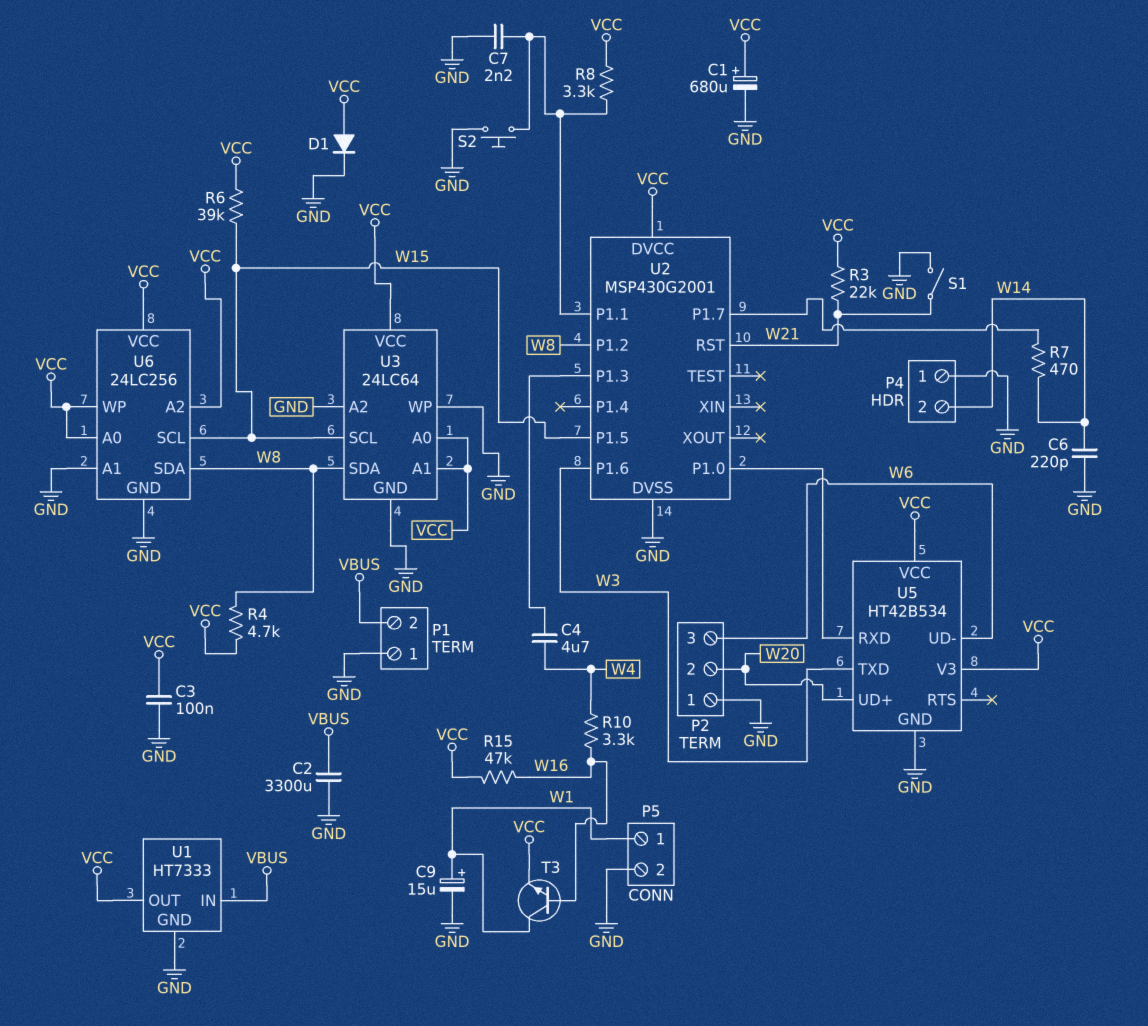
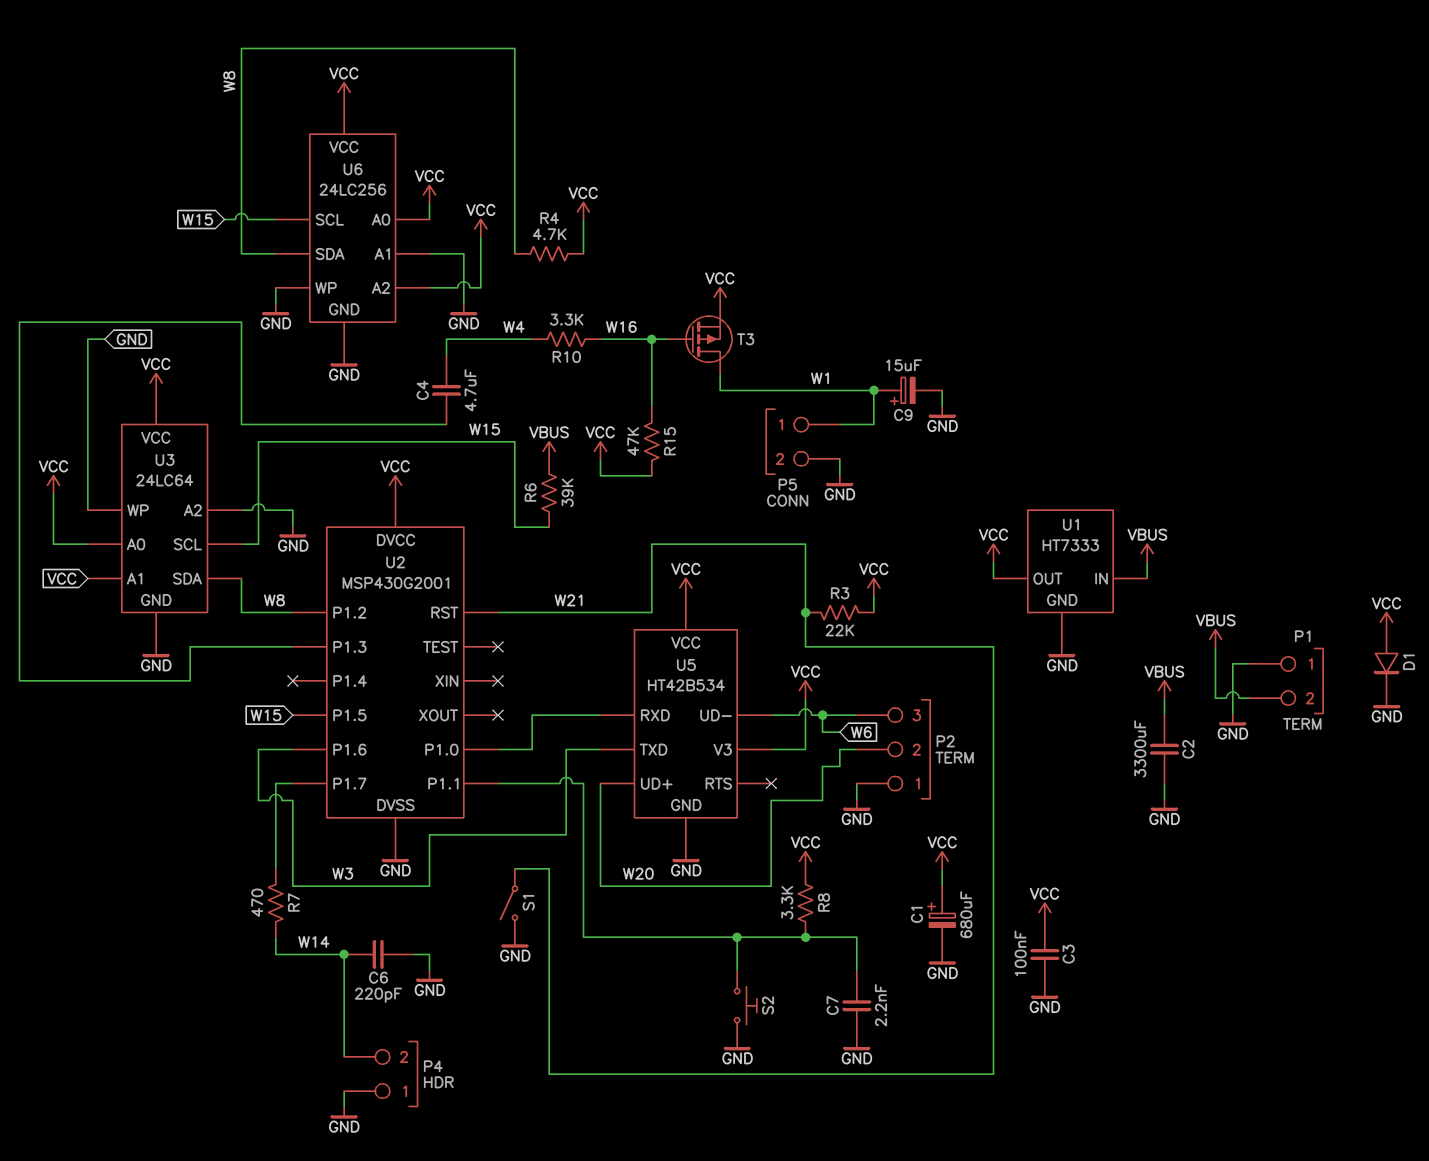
R6: 39k (VCC, W15) -> 39k (VBUS, W15)
T3: NPN (B W16, C W1, E VCC) -> PMOS (G W16, D W1, S VCC)
U6 pin WP: VCC -> GND

